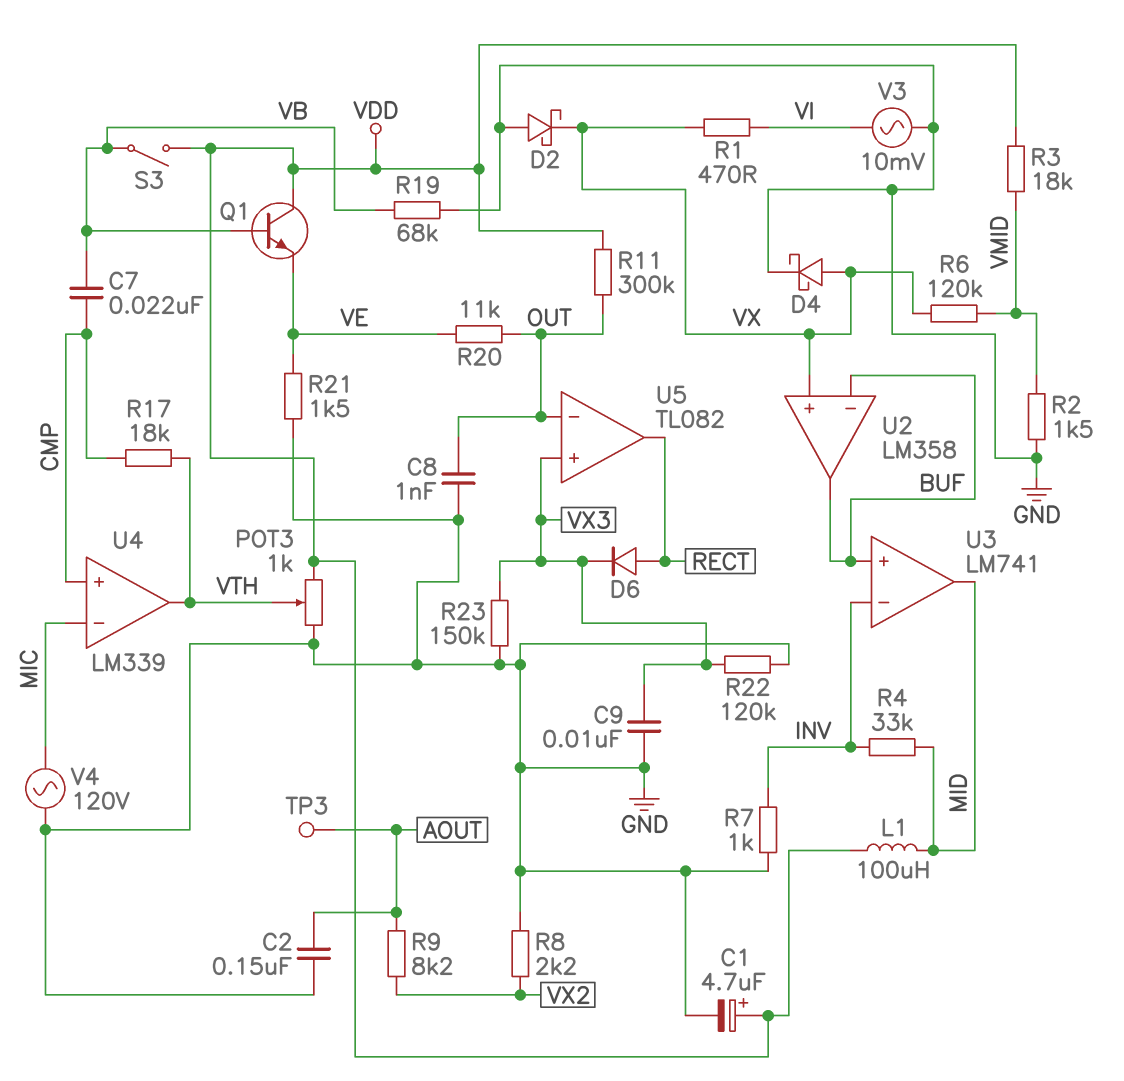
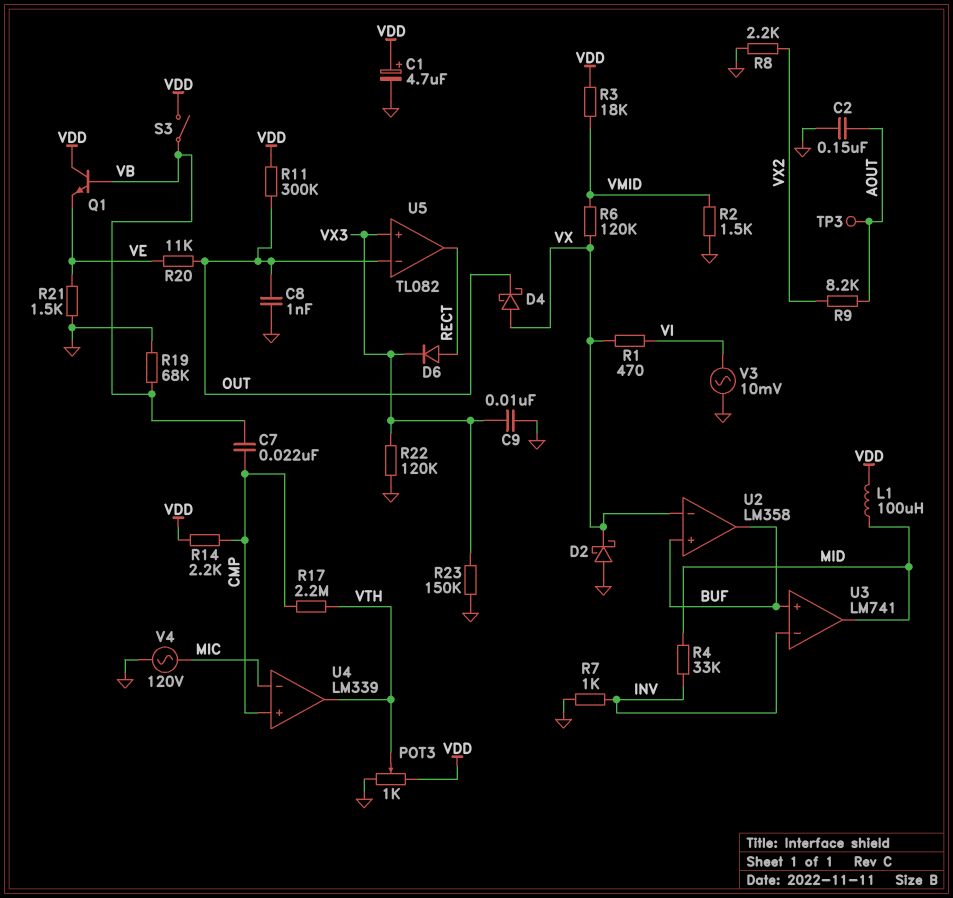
D4: schottky (A VX, K GND) -> schottky (A VX, K OUT)
R14: none -> 2.2k (CMP, VDD)
R17: 18k (CMP, VTH) -> 2.2M (CMP, VTH)
U2 pin in+: VX -> BUF
U2 pin in-: BUF -> VX

